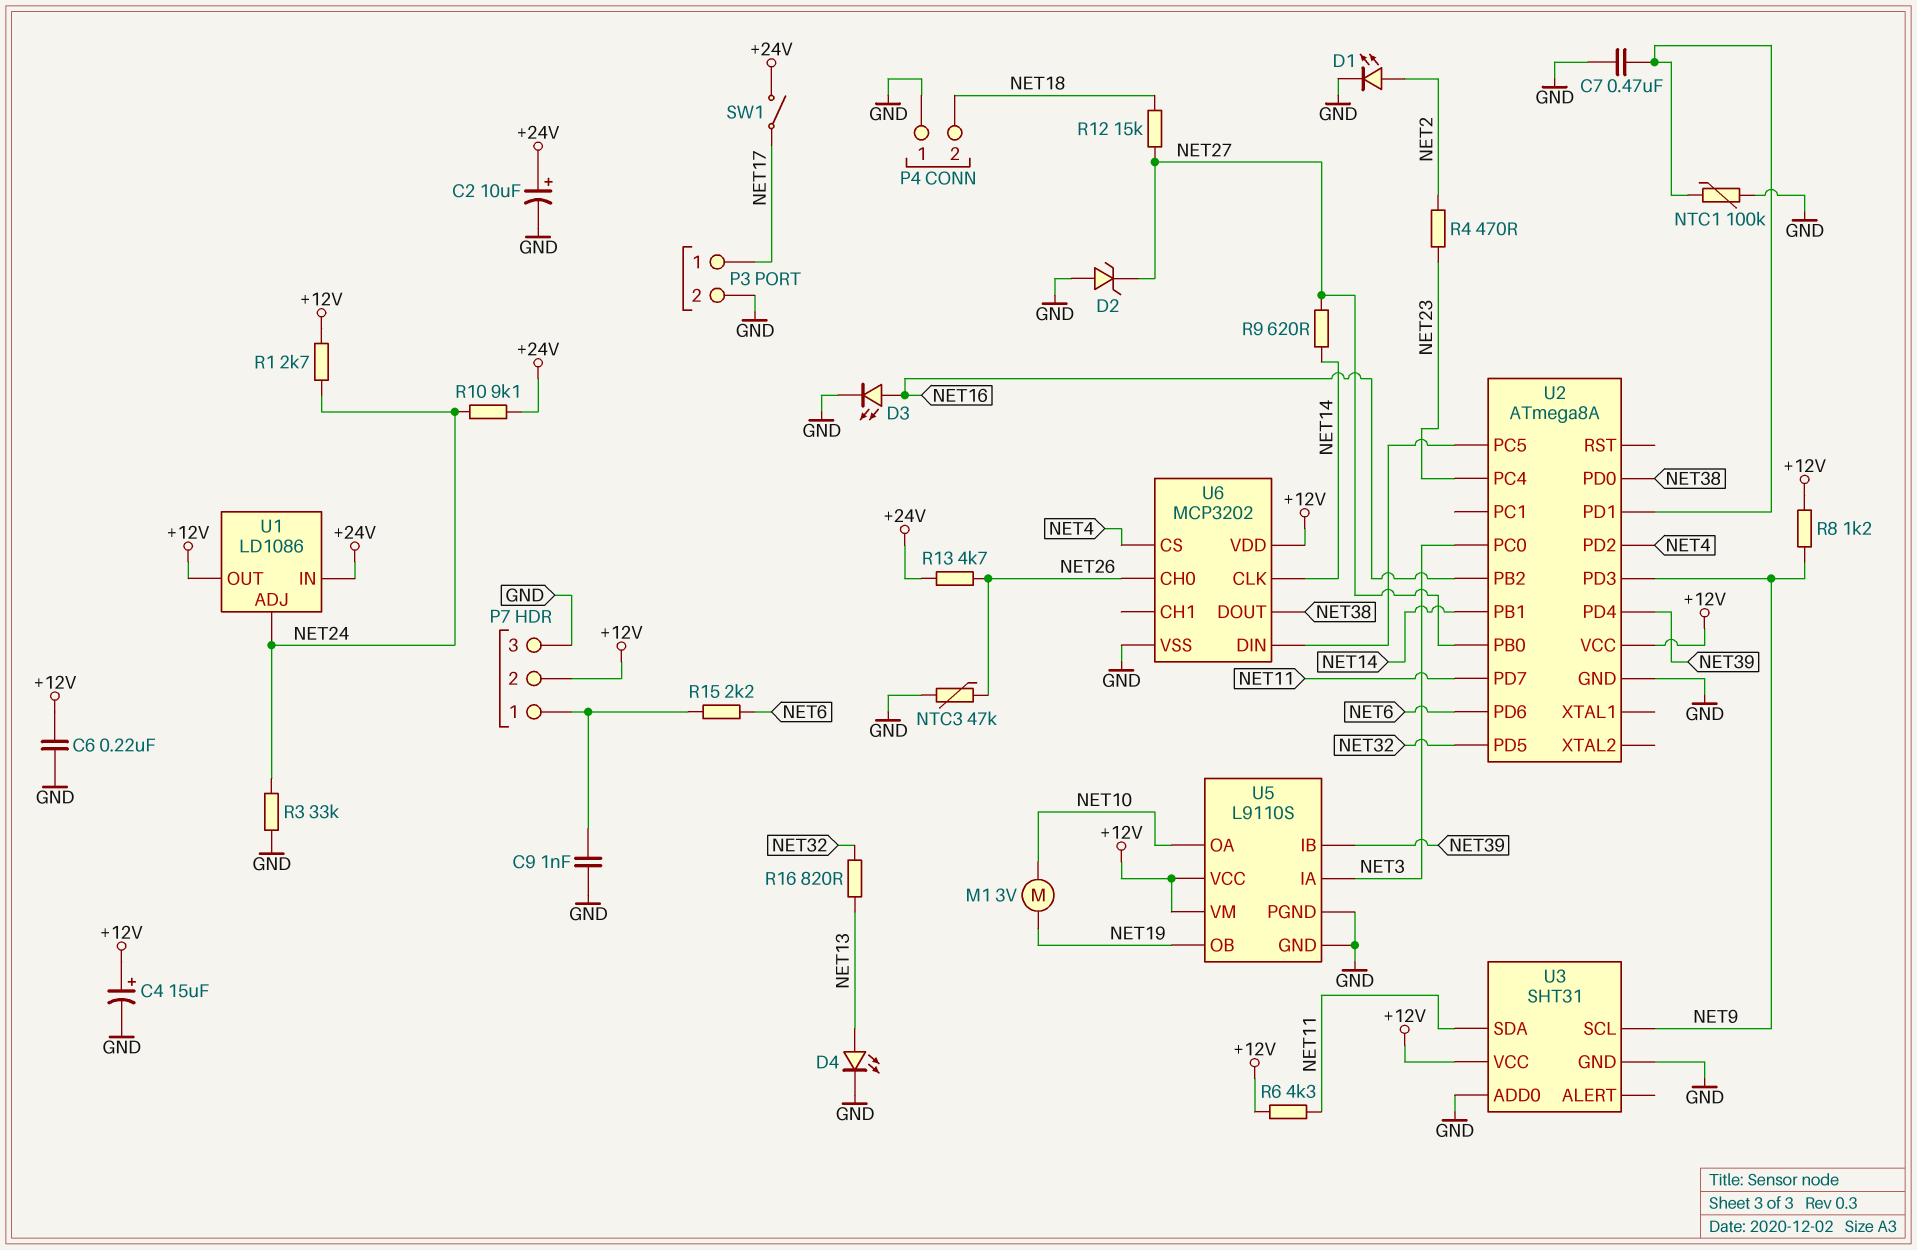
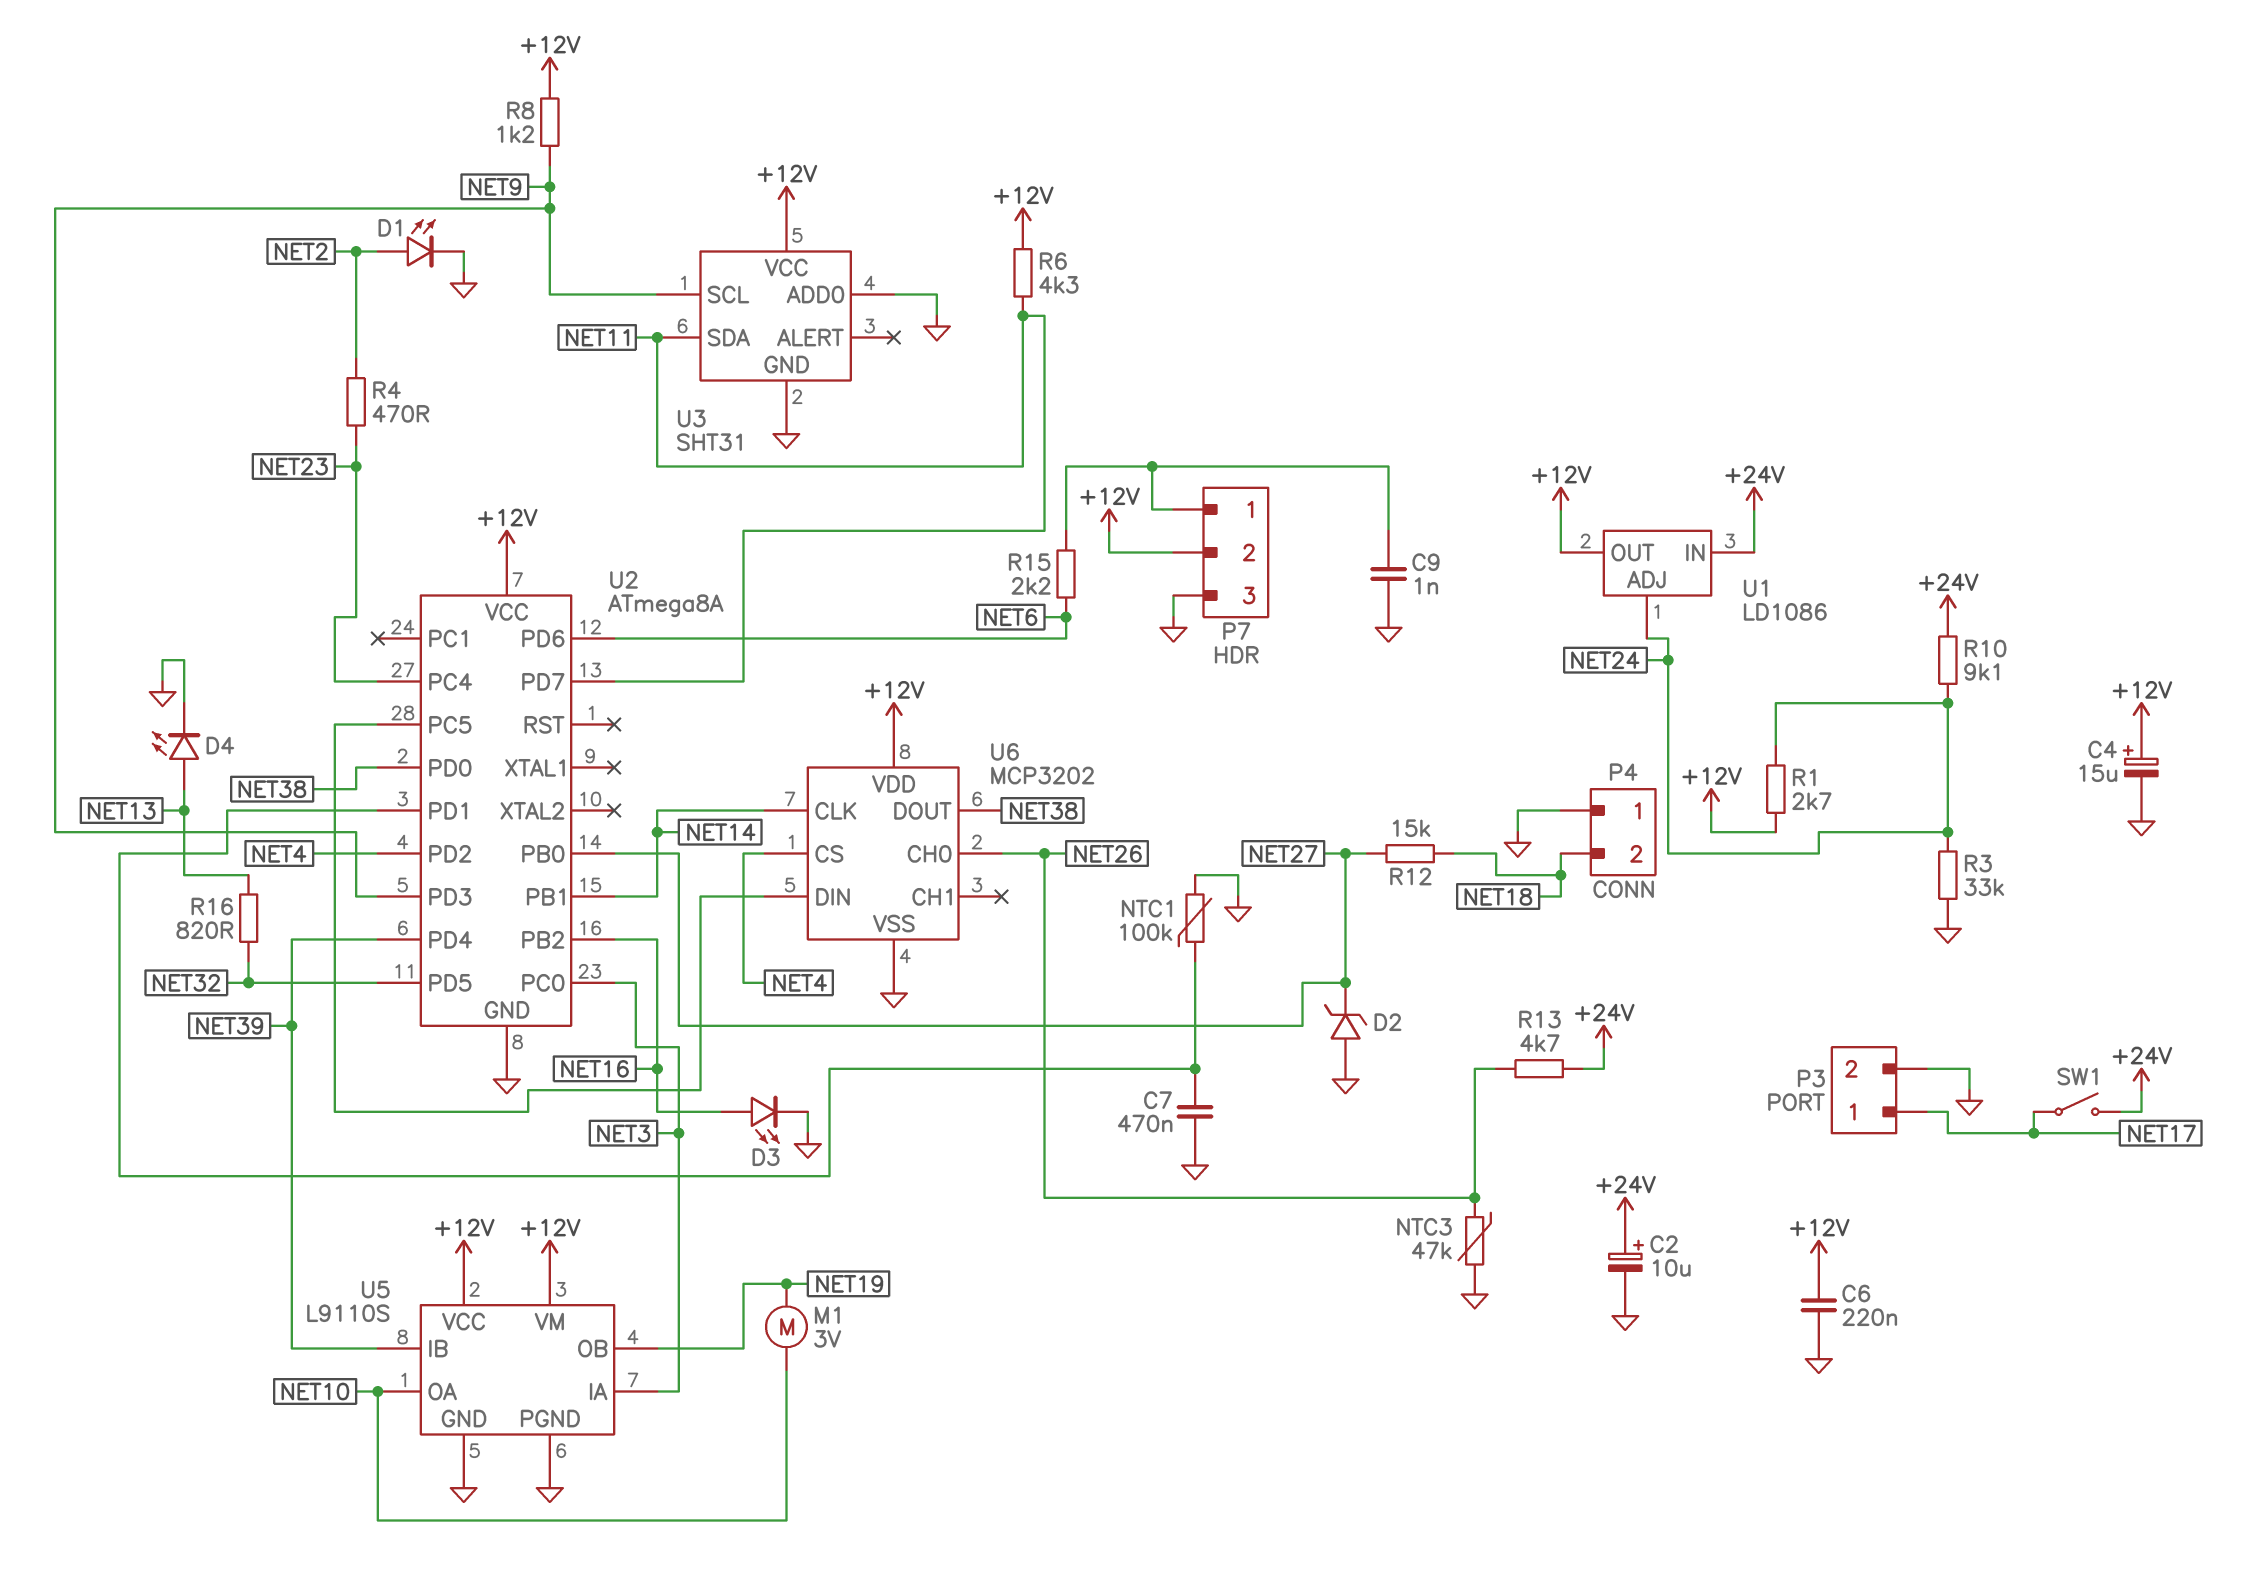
R9: 620 (NET14, NET27) -> none

